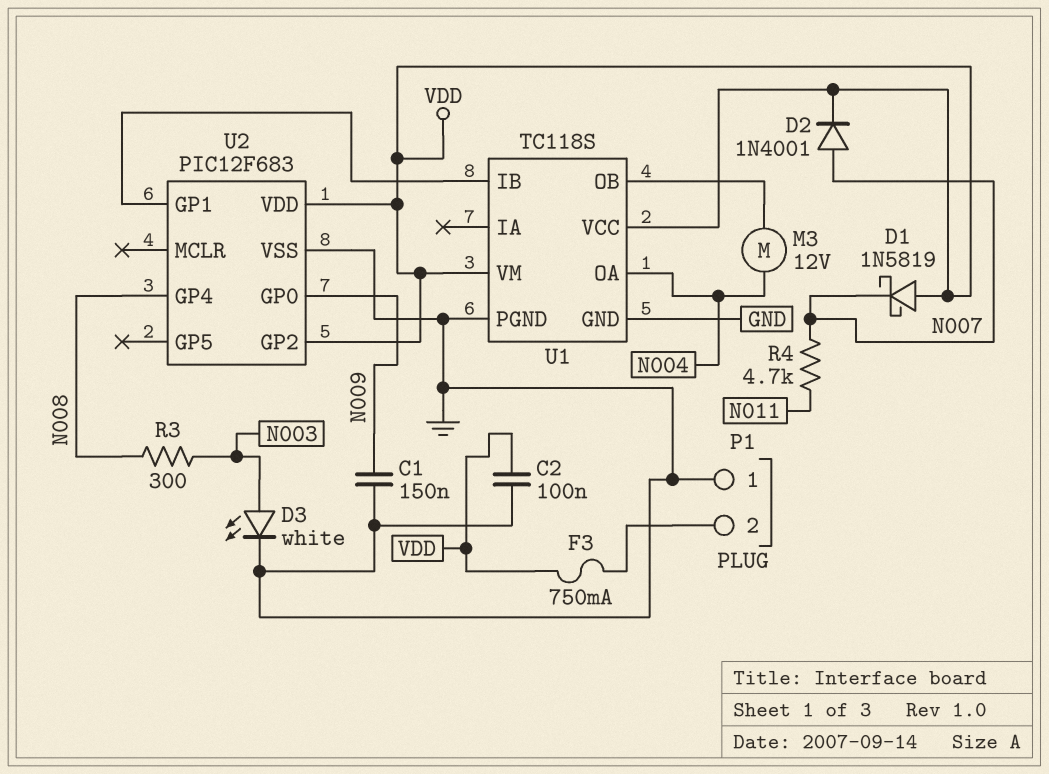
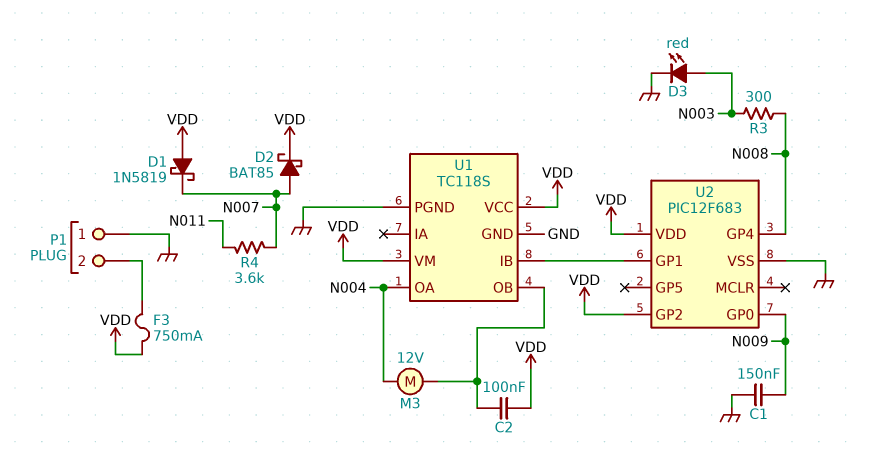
C2: 100nF (GND, VDD) -> 100nF (U1/OB, VDD)
D2: diode 1N4001 (A N007, K VDD) -> schottky BAT85 (A N007, K VDD)
D3: LED white (A N003, K GND) -> LED red (A N003, K GND)
R4: 4.7k (N007, N011) -> 3.6k (N007, N011)

